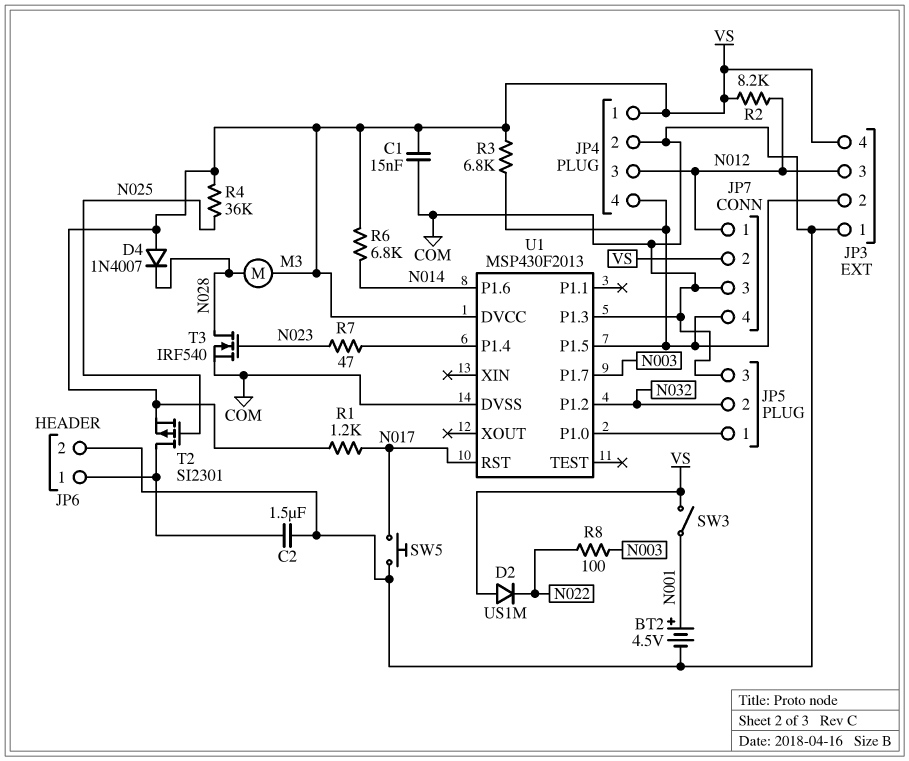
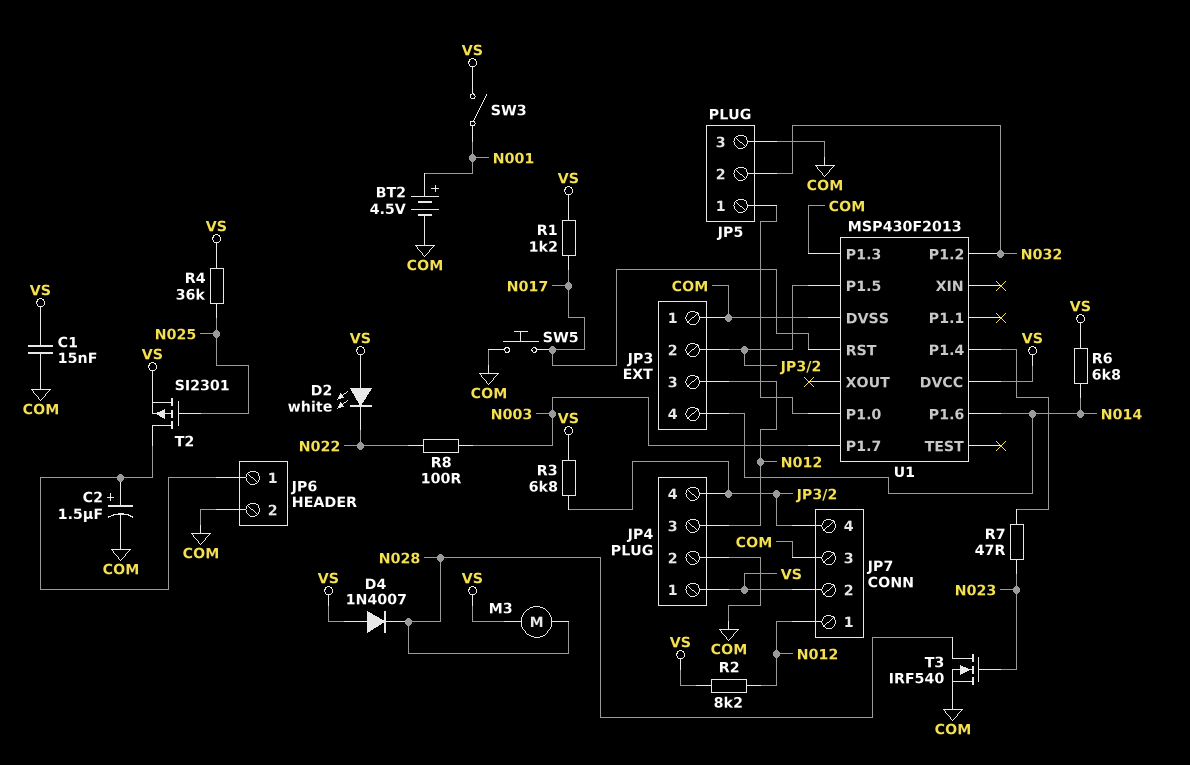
C2: 1.5uF (COM, JP6/1) -> 1.5uF (plus JP6/1, minus COM)
D2: diode US1M (A VS, K N022) -> LED white (A VS, K N022)
JP3 pin 4: VS -> N014

